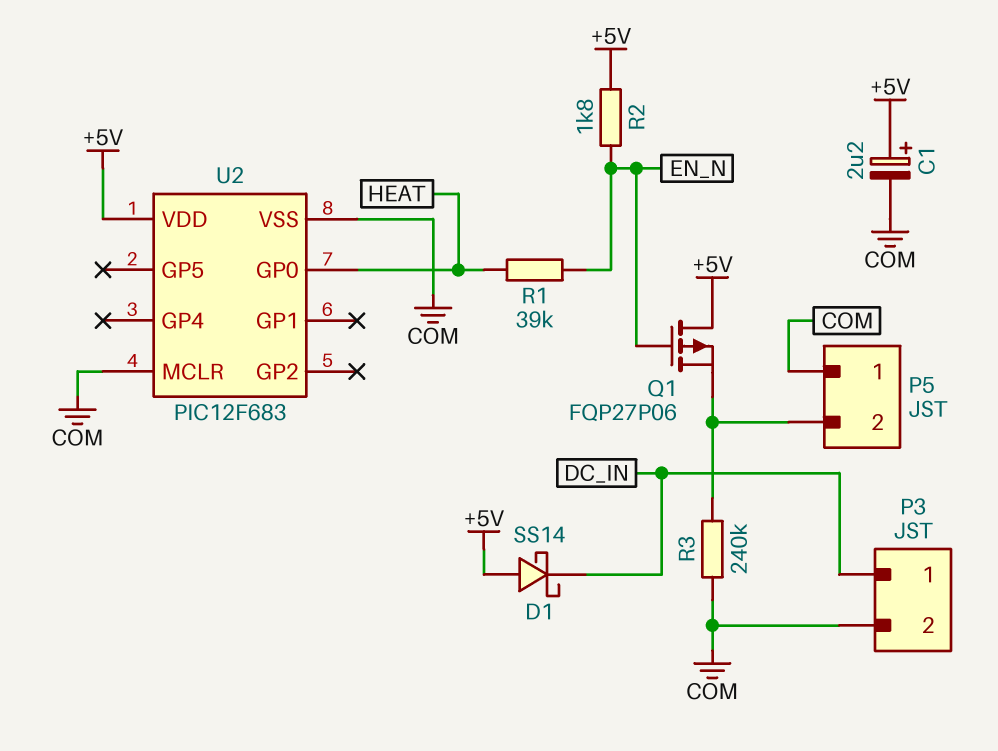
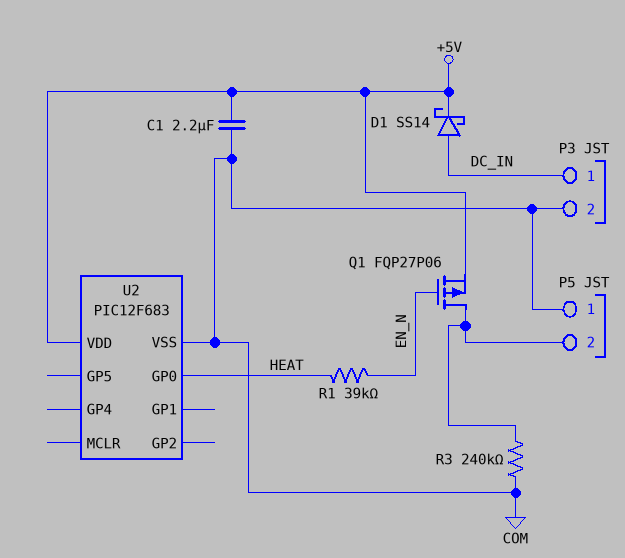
C1: 2.2uF (plus +5V, minus COM) -> 2.2uF (+5V, COM)
D1: schottky SS14 (A +5V, K DC_IN) -> schottky SS14 (A DC_IN, K +5V)
Q1: PMOS FQP27P06 (G EN_N, D +5V, S P5/2) -> PMOS FQP27P06 (G EN_N, D P5/2, S +5V)
R2: 1.8k (+5V, EN_N) -> none
U2 pin MCLR: COM -> none

